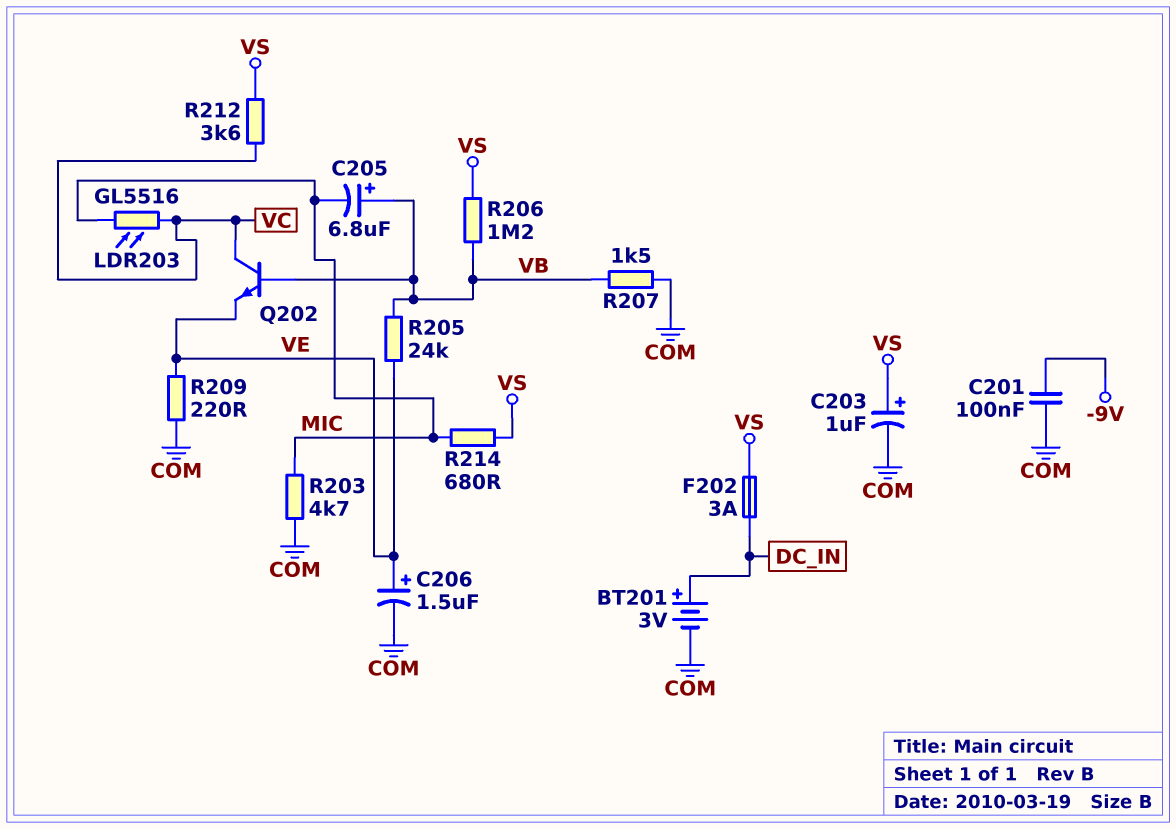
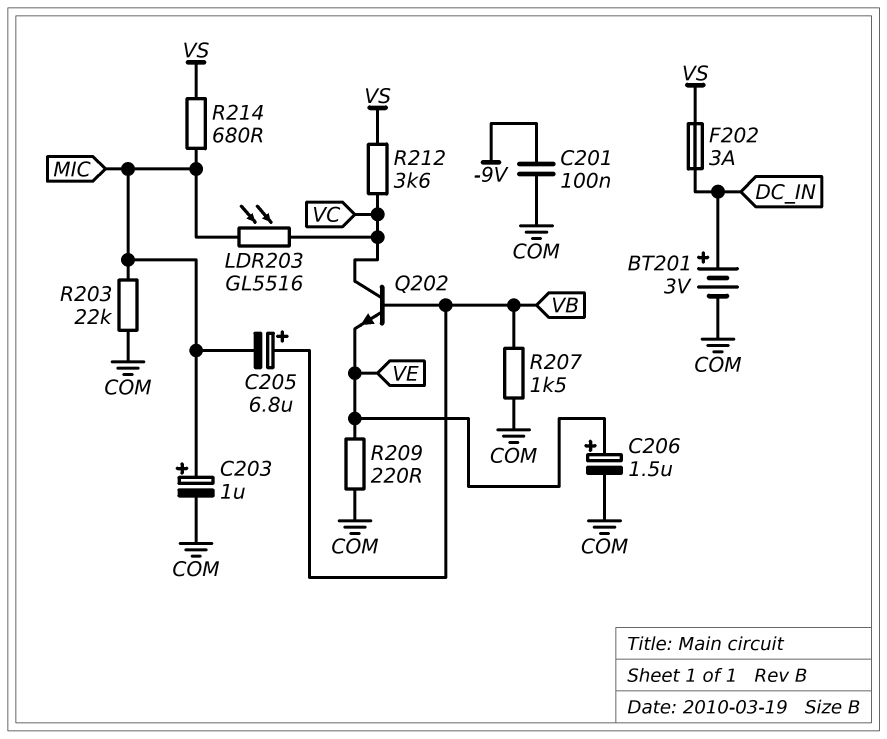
C203: 1uF (plus VS, minus COM) -> 1uF (plus MIC, minus COM)
R203: 4.7k (COM, MIC) -> 22k (COM, MIC)
R205: 24k (VB, VE) -> none
R206: 1.2M (VB, VS) -> none

